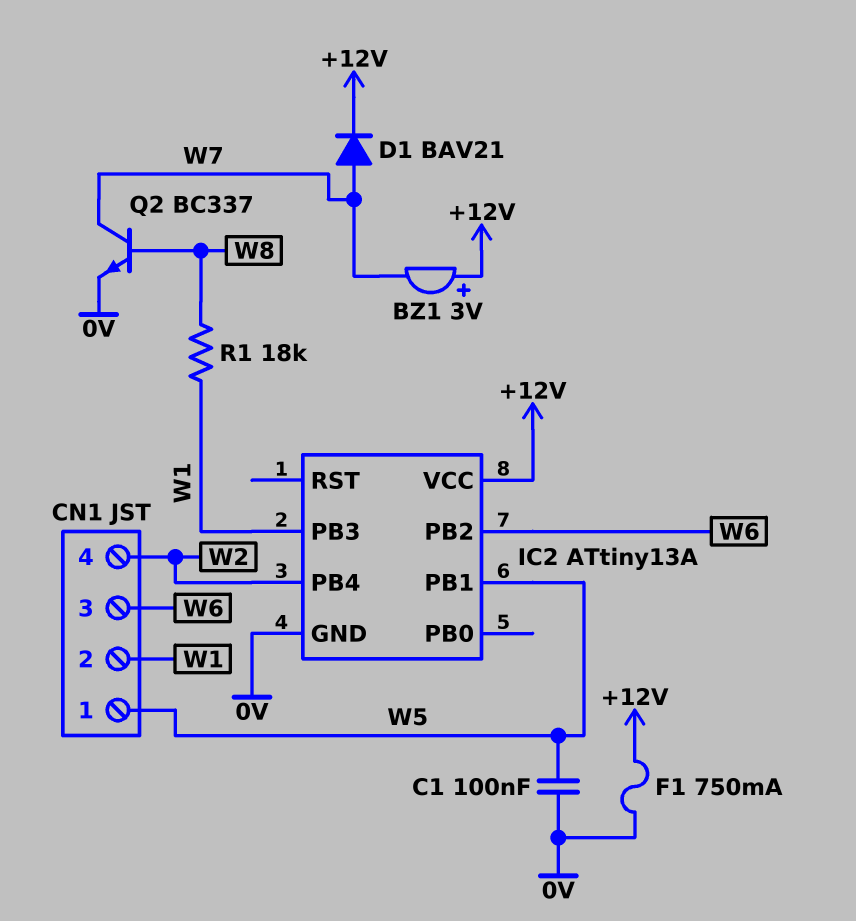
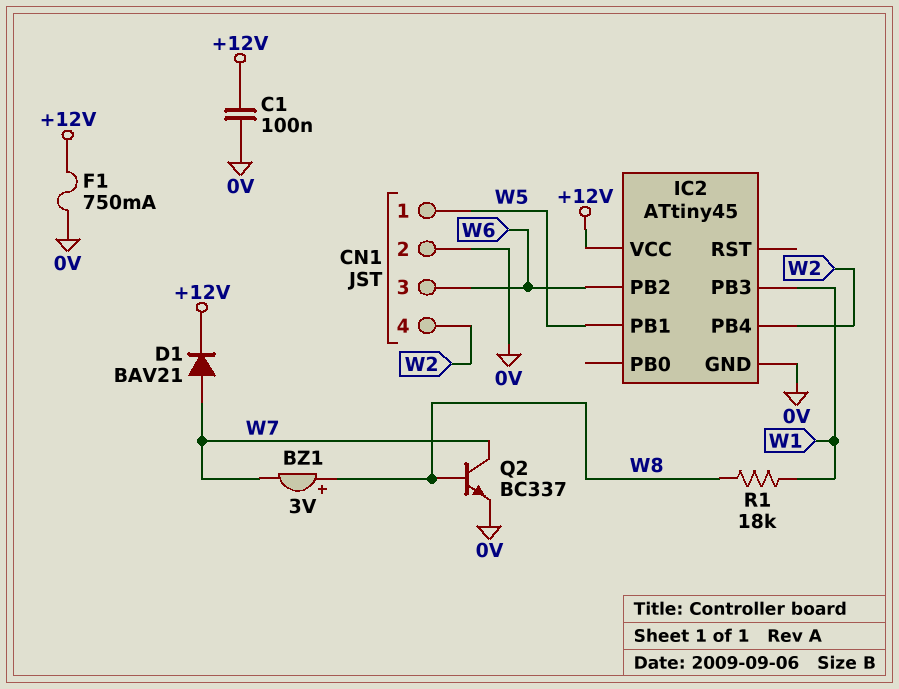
BZ1: buzzer 3V (plus +12V, minus W7) -> buzzer 3V (plus W8, minus W7)
C1: 100nF (0V, W5) -> 100nF (+12V, 0V)
CN1 pin 2: W1 -> 0V
IC2: ATtiny13A -> ATtiny45

